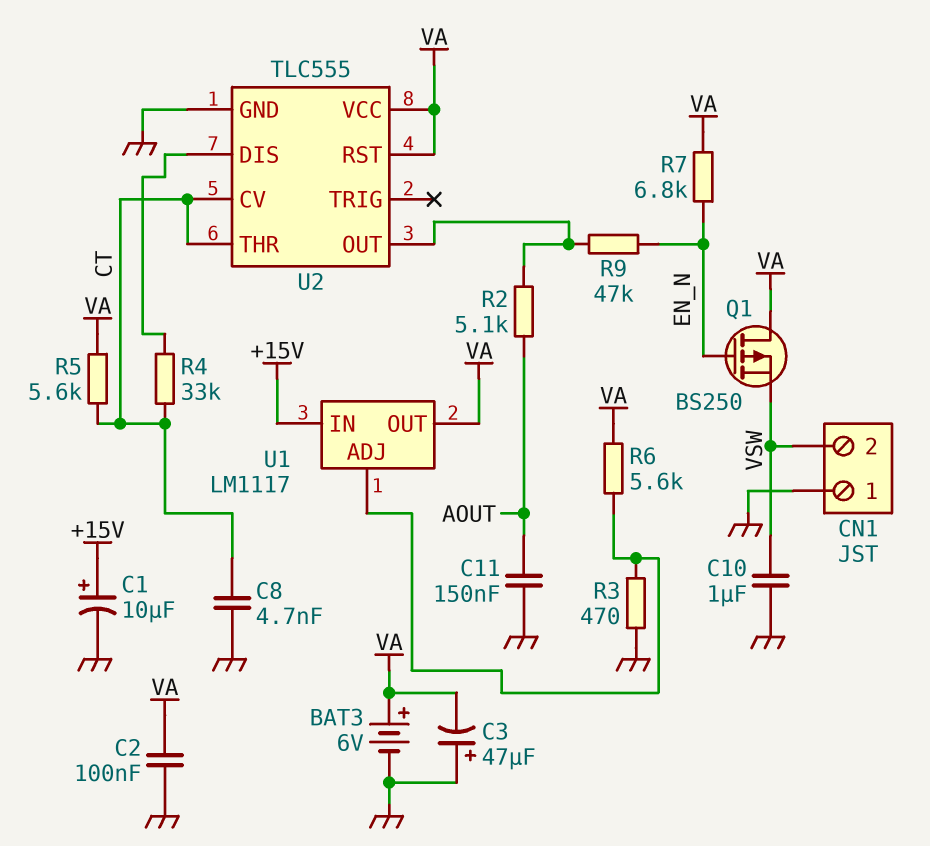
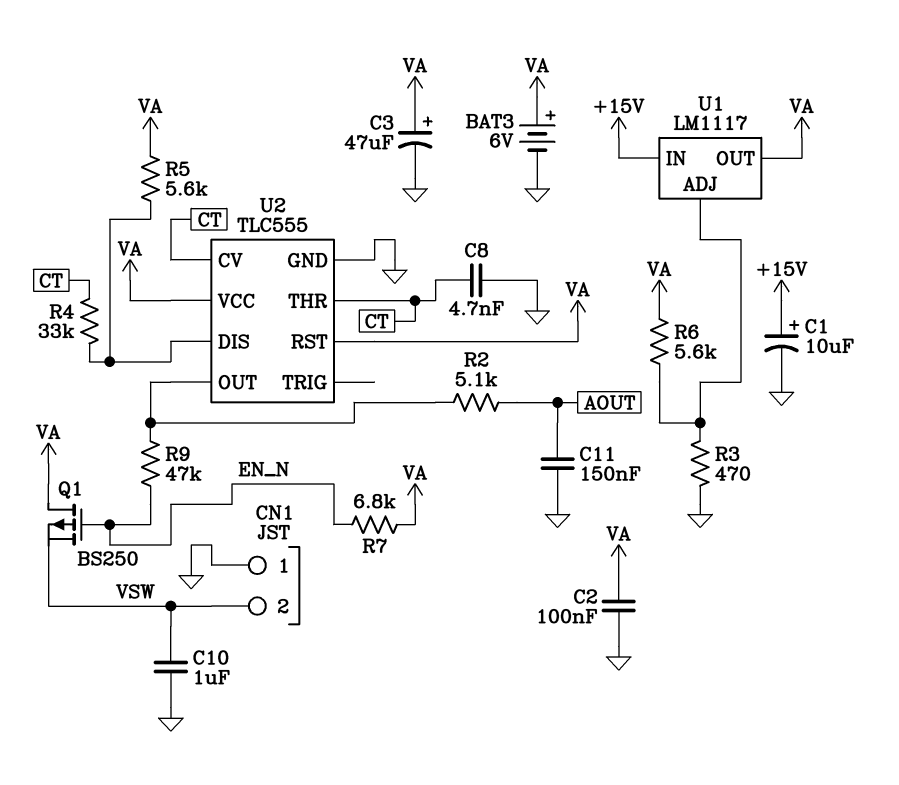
C3: 47uF (plus GND, minus VA) -> 47uF (plus VA, minus GND)
R5: 5.6k (CT, VA) -> 5.6k (U2/DIS, VA)

